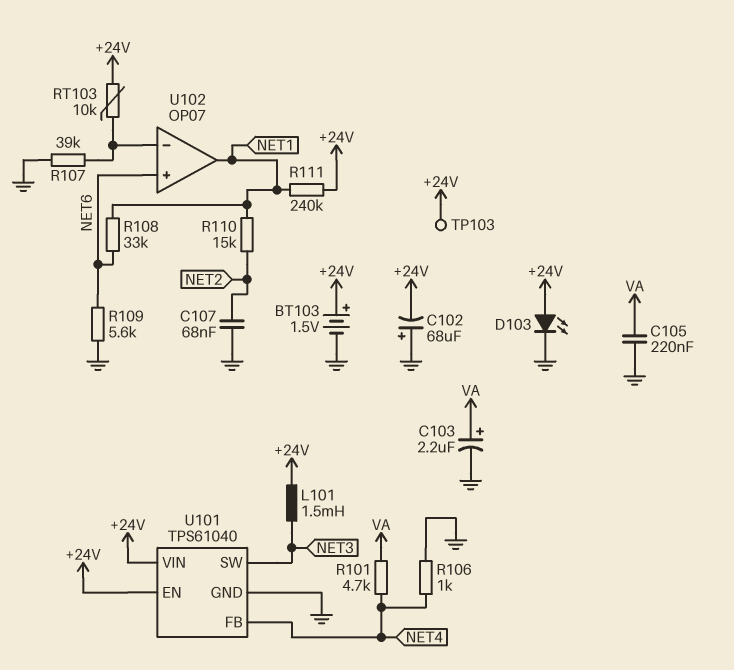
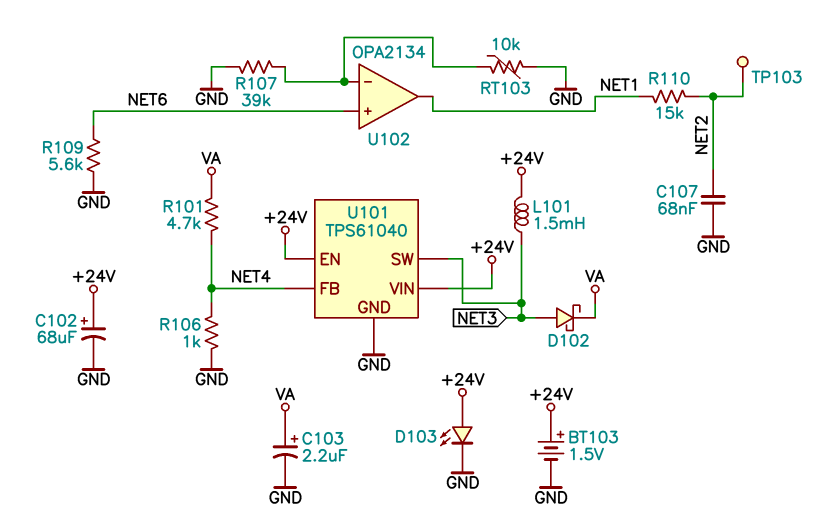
C102: 68uF (plus GND, minus +24V) -> 68uF (plus +24V, minus GND)
C105: 220nF (GND, VA) -> none
D102: none -> schottky (A NET3, K VA)
R108: 33k (NET1, NET6) -> none
R111: 240k (+24V, NET1) -> none
RT103: 10k (+24V, U102/in-) -> 10k (GND, U102/in-)
TP103: test point (+24V) -> test point (NET2)
U102: OP07 -> OPA2134

